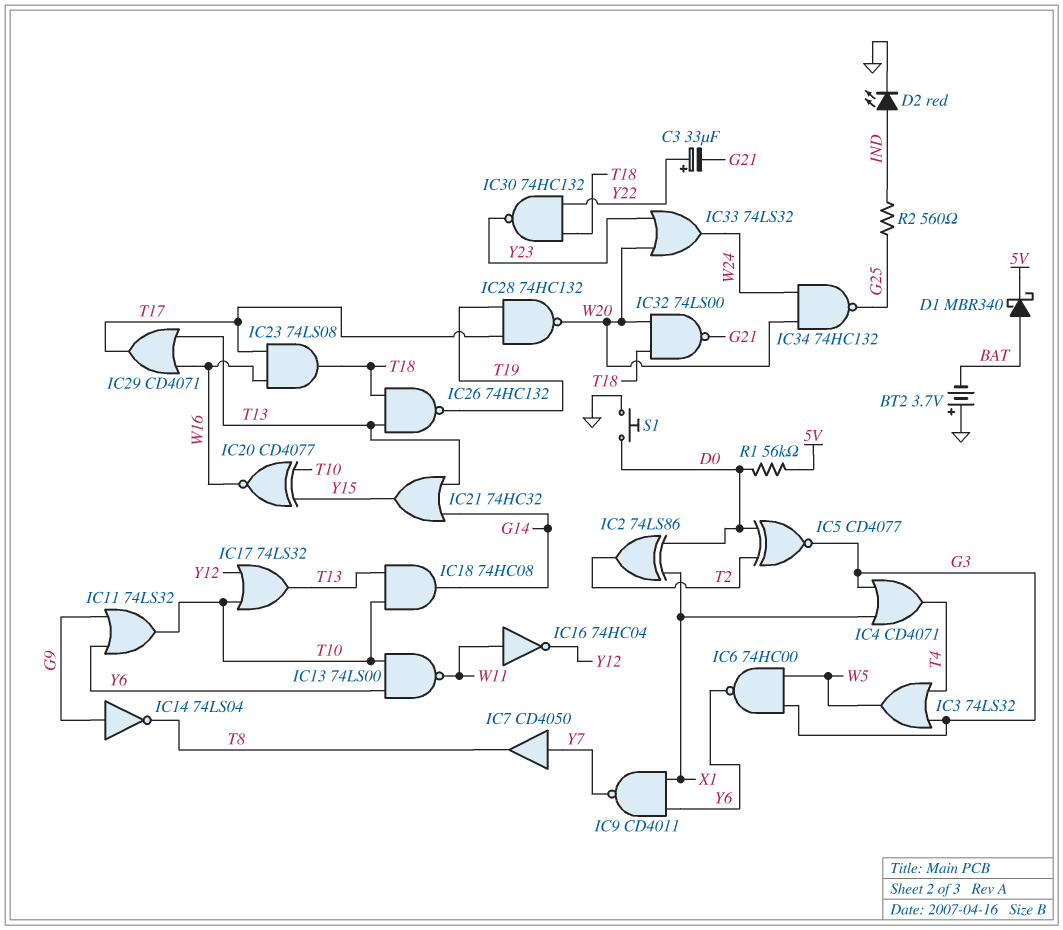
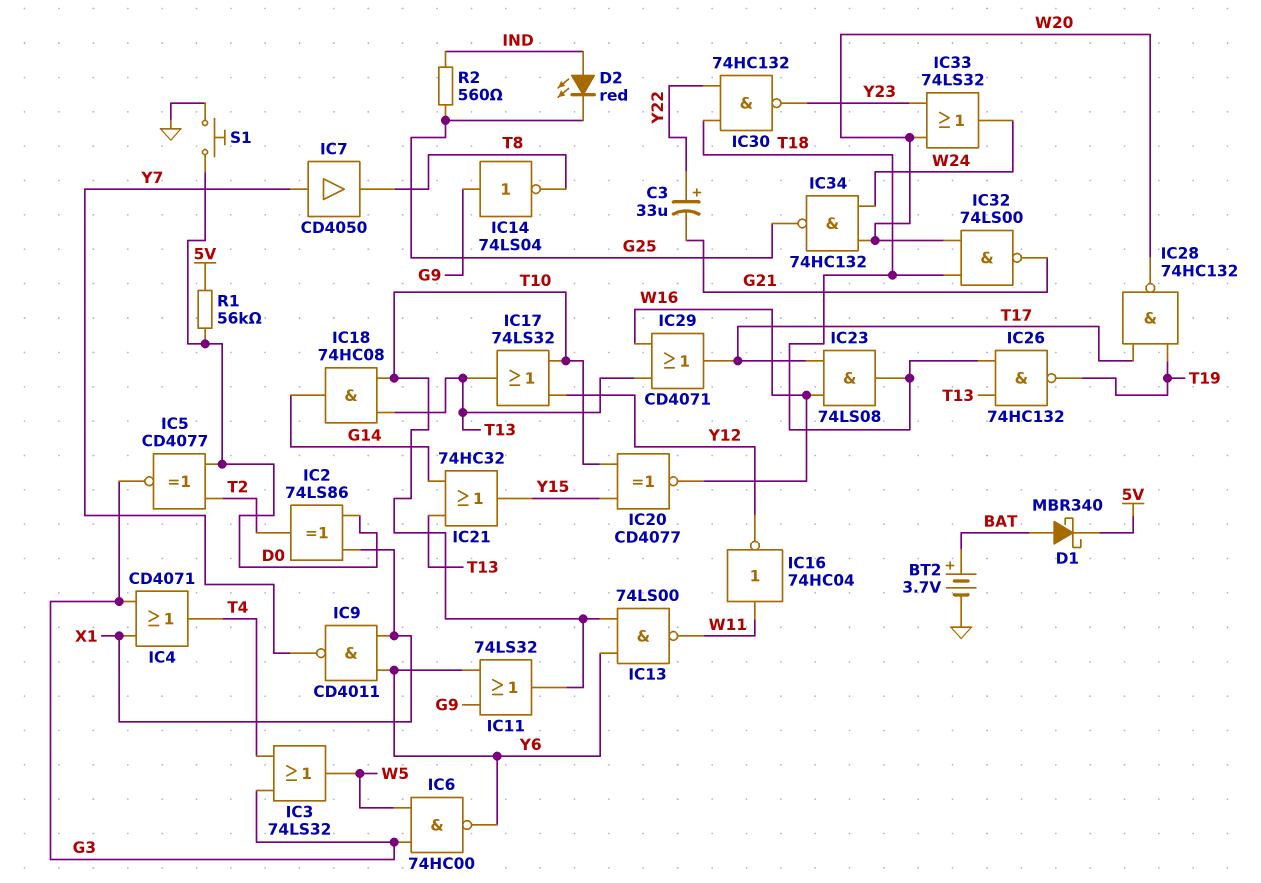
BT2: 3.7V (plus GND, minus BAT) -> 3.7V (plus BAT, minus GND)
D2: LED red (A IND, K GND) -> LED red (A IND, K G25)

